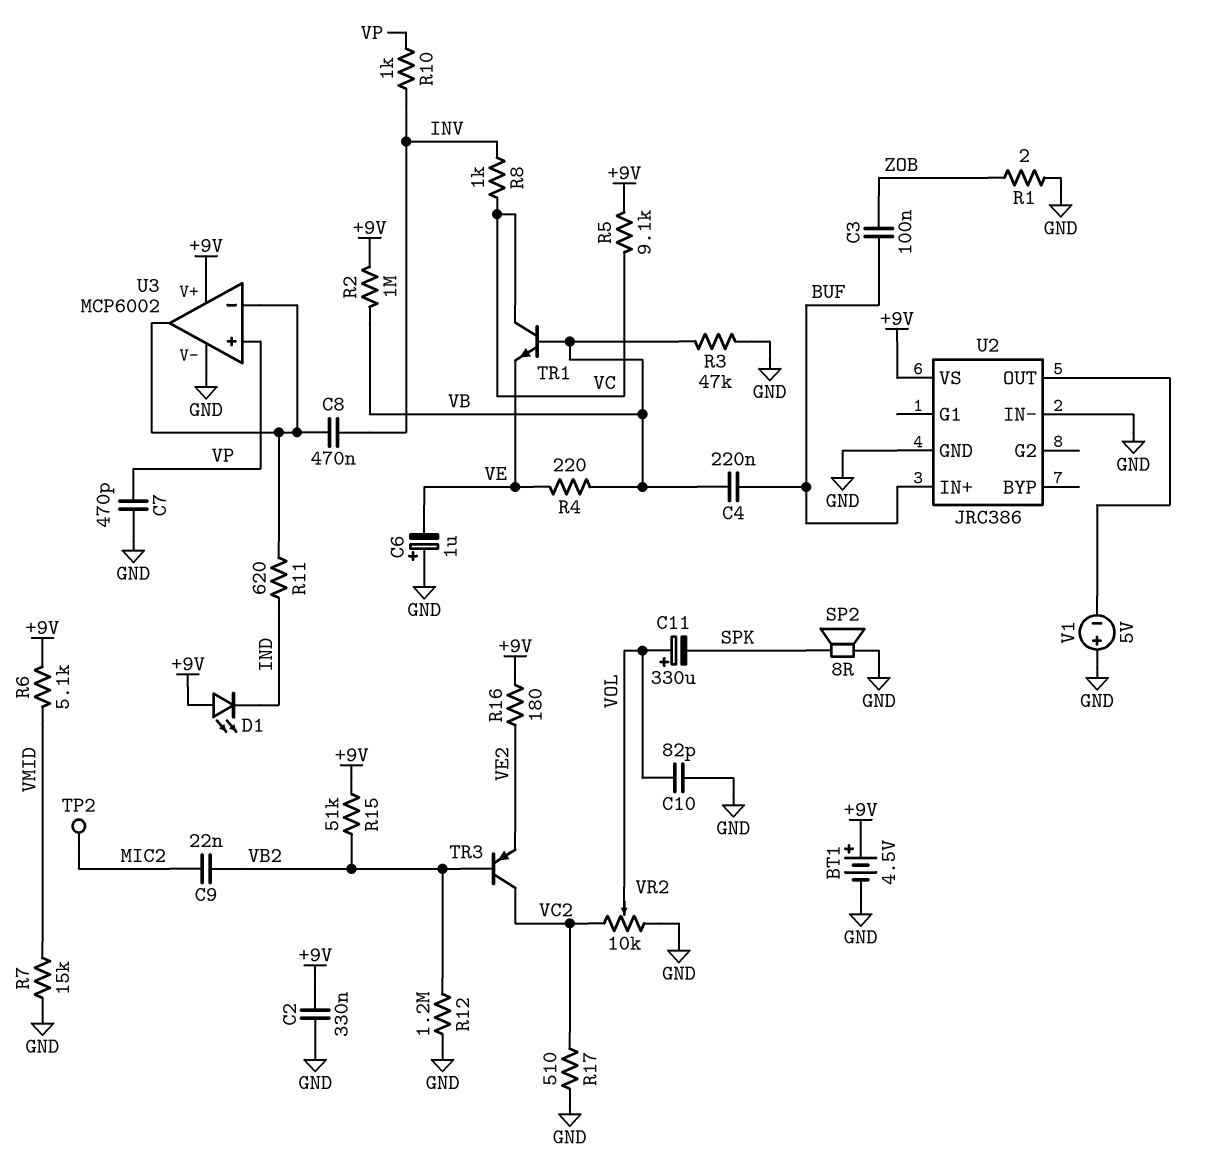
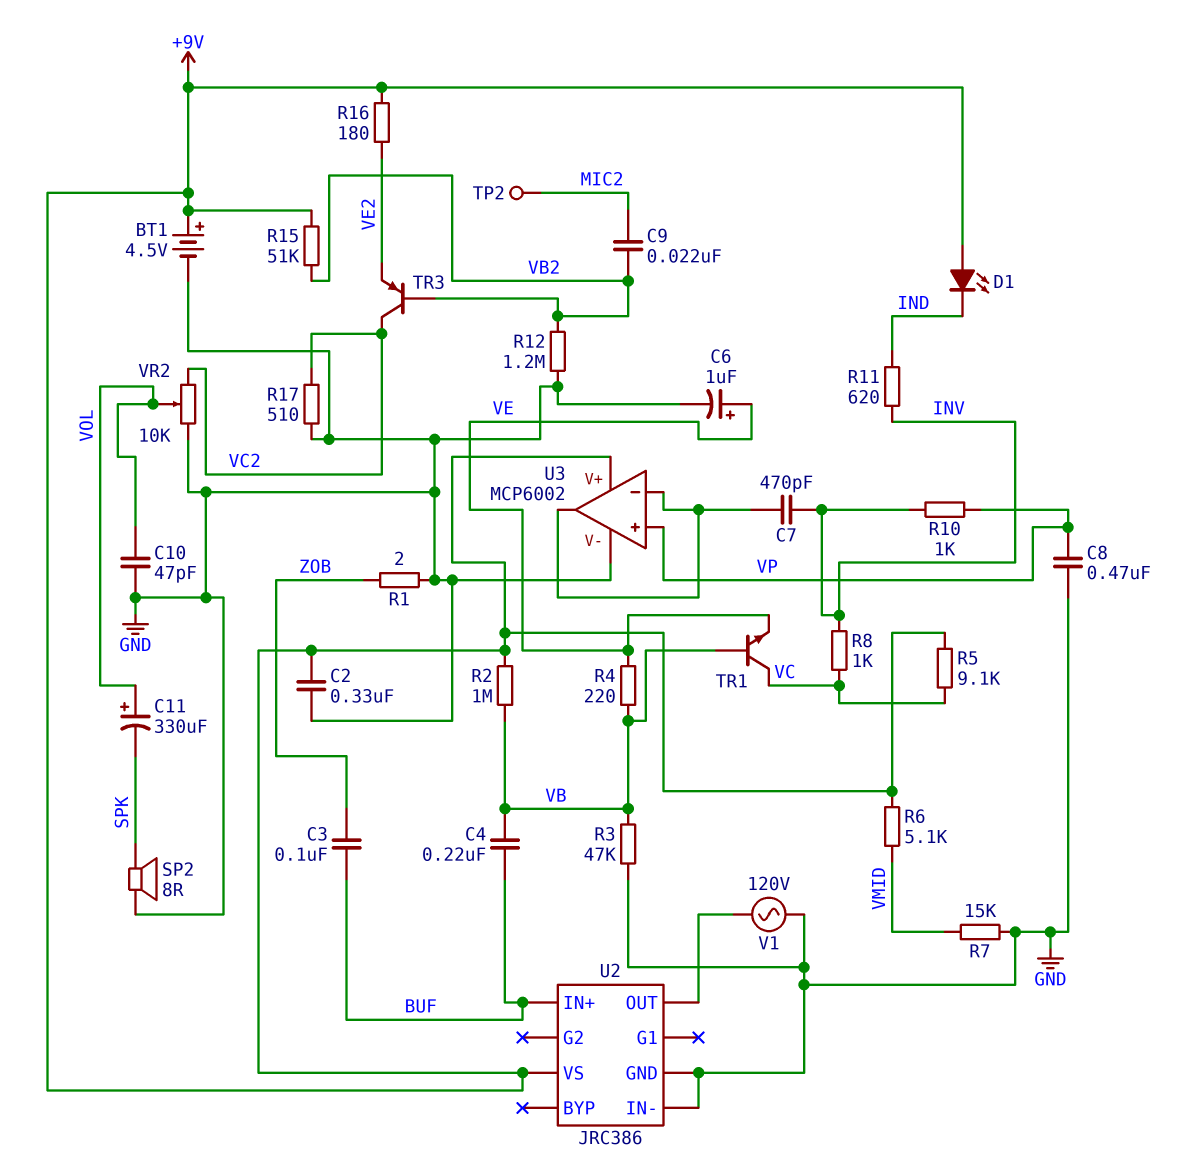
C6: 1uF (plus GND, minus VE) -> 1uF (plus VE, minus GND)
C7: 470pF (GND, VP) -> 470pF (INV, U3/in-)
C8: 470nF (INV, U3/in-) -> 470nF (GND, VP)
C10: 82pF (GND, VOL) -> 47pF (GND, VOL)
R11: 620 (IND, U3/in-) -> 620 (IND, INV)
V1: 5V (plus GND, minus U2/OUT) -> AC 120V (GND, U2/OUT)

